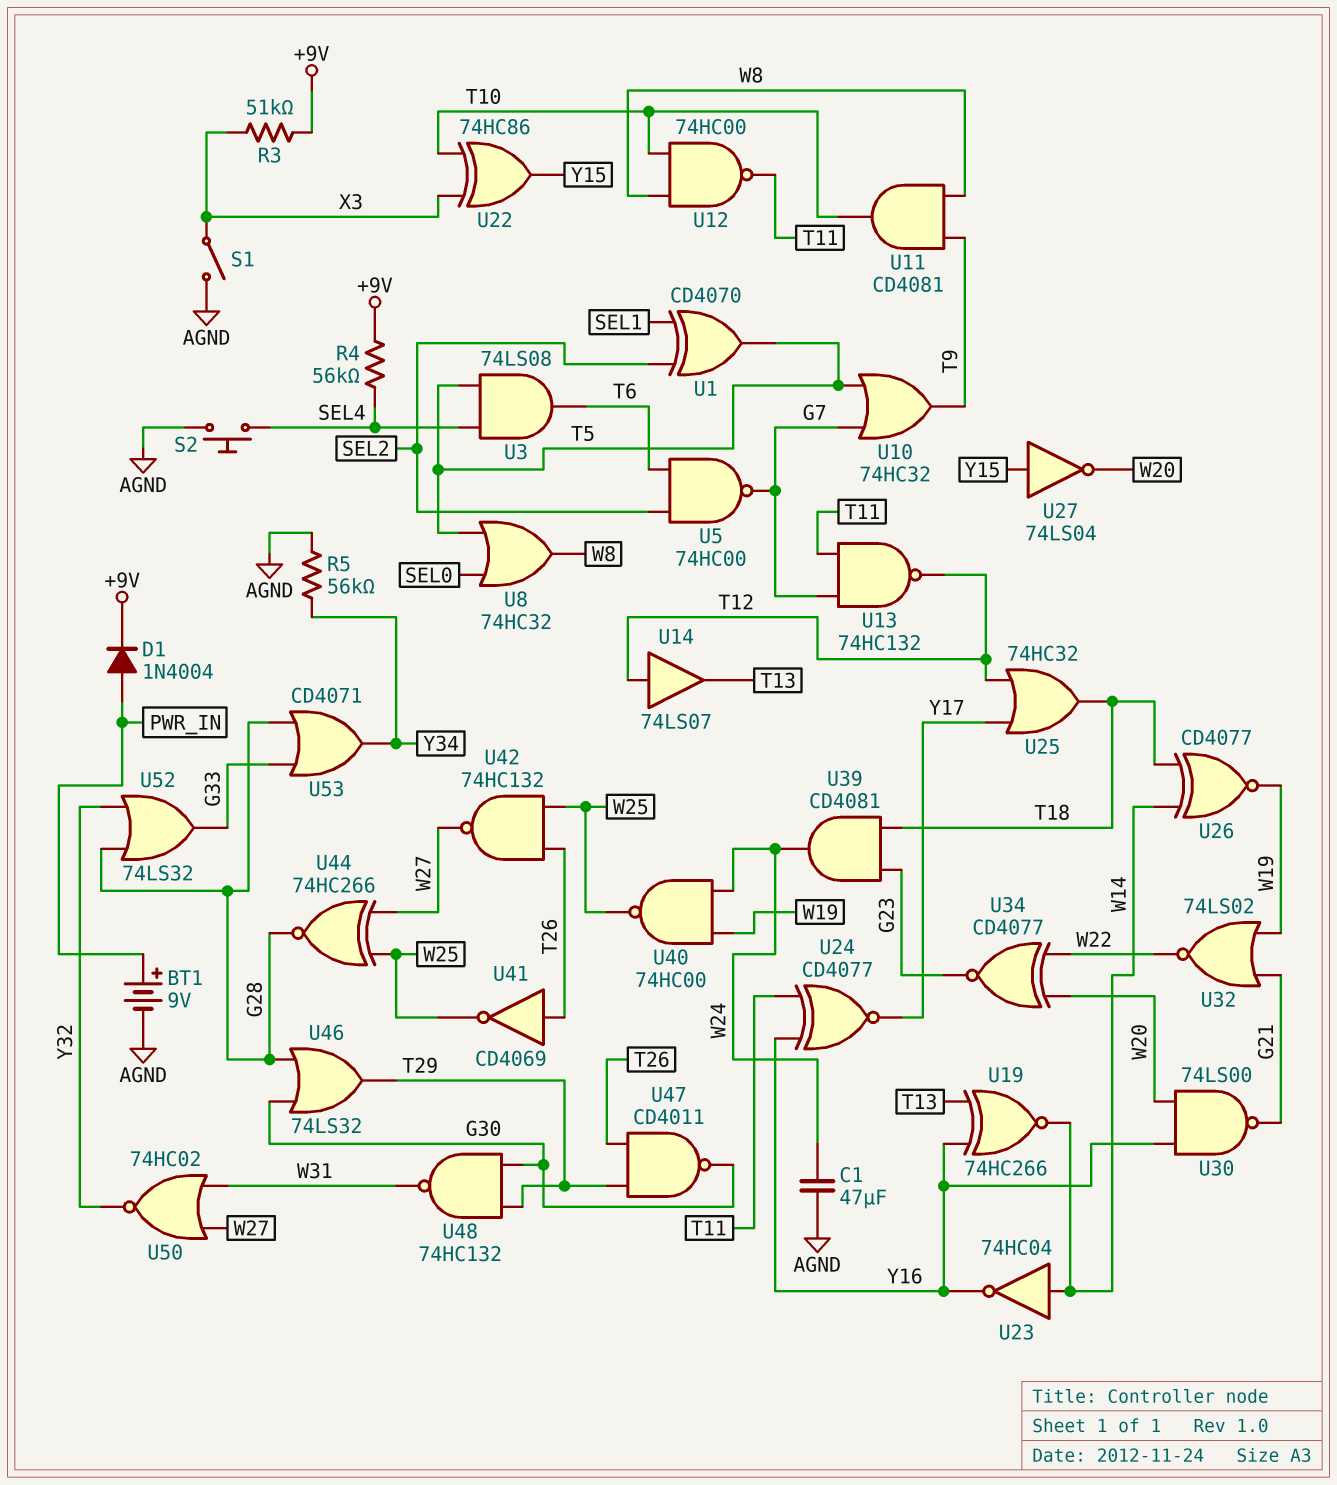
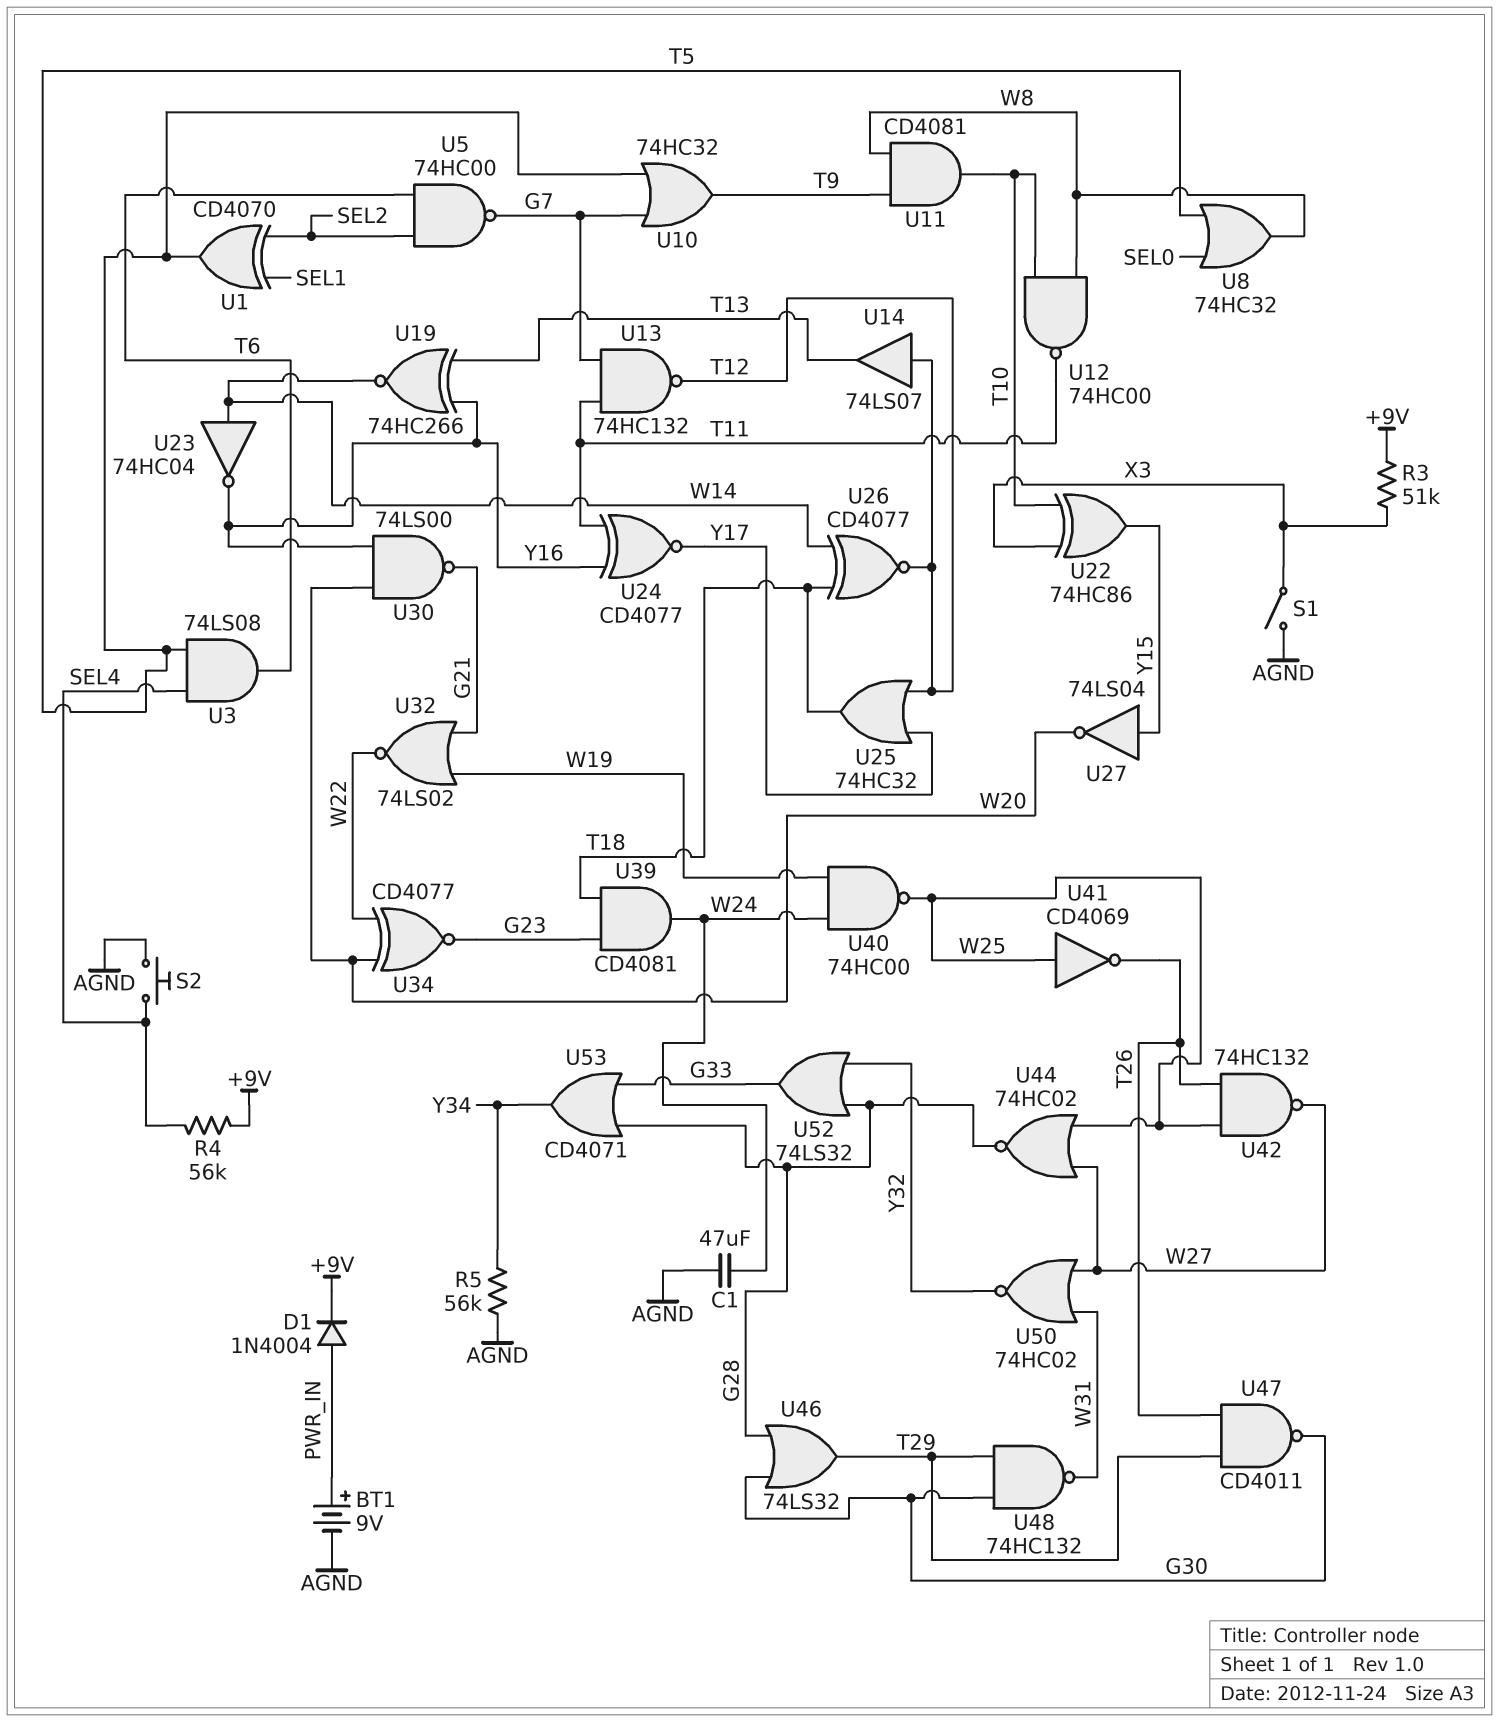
U26: XNOR CD4077 (in T18, in W14, out W19) -> XNOR CD4077 (in T18, in W14, out T12)
U41: NOT CD4069 (in T26, out W25) -> NOT CD4069 (in W25, out T26)
U44: XNOR 74HC266 (in W25, in W27, out G28) -> NOR 74HC02 (in W25, in W27, out G28)

